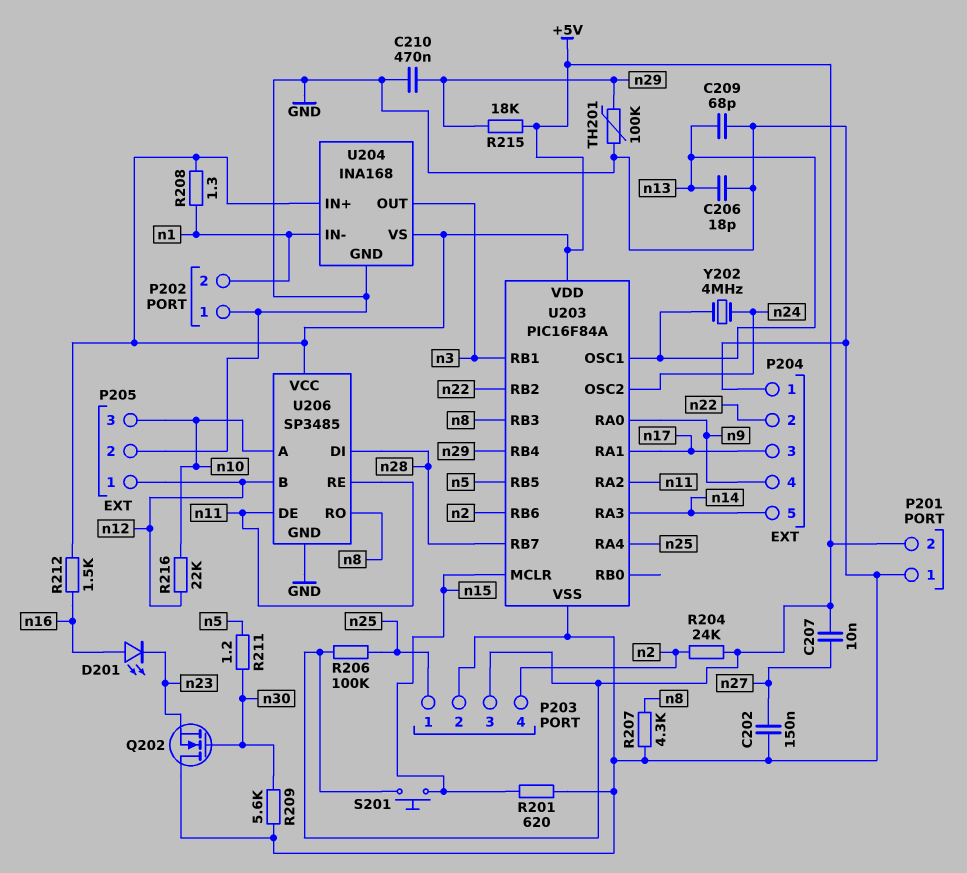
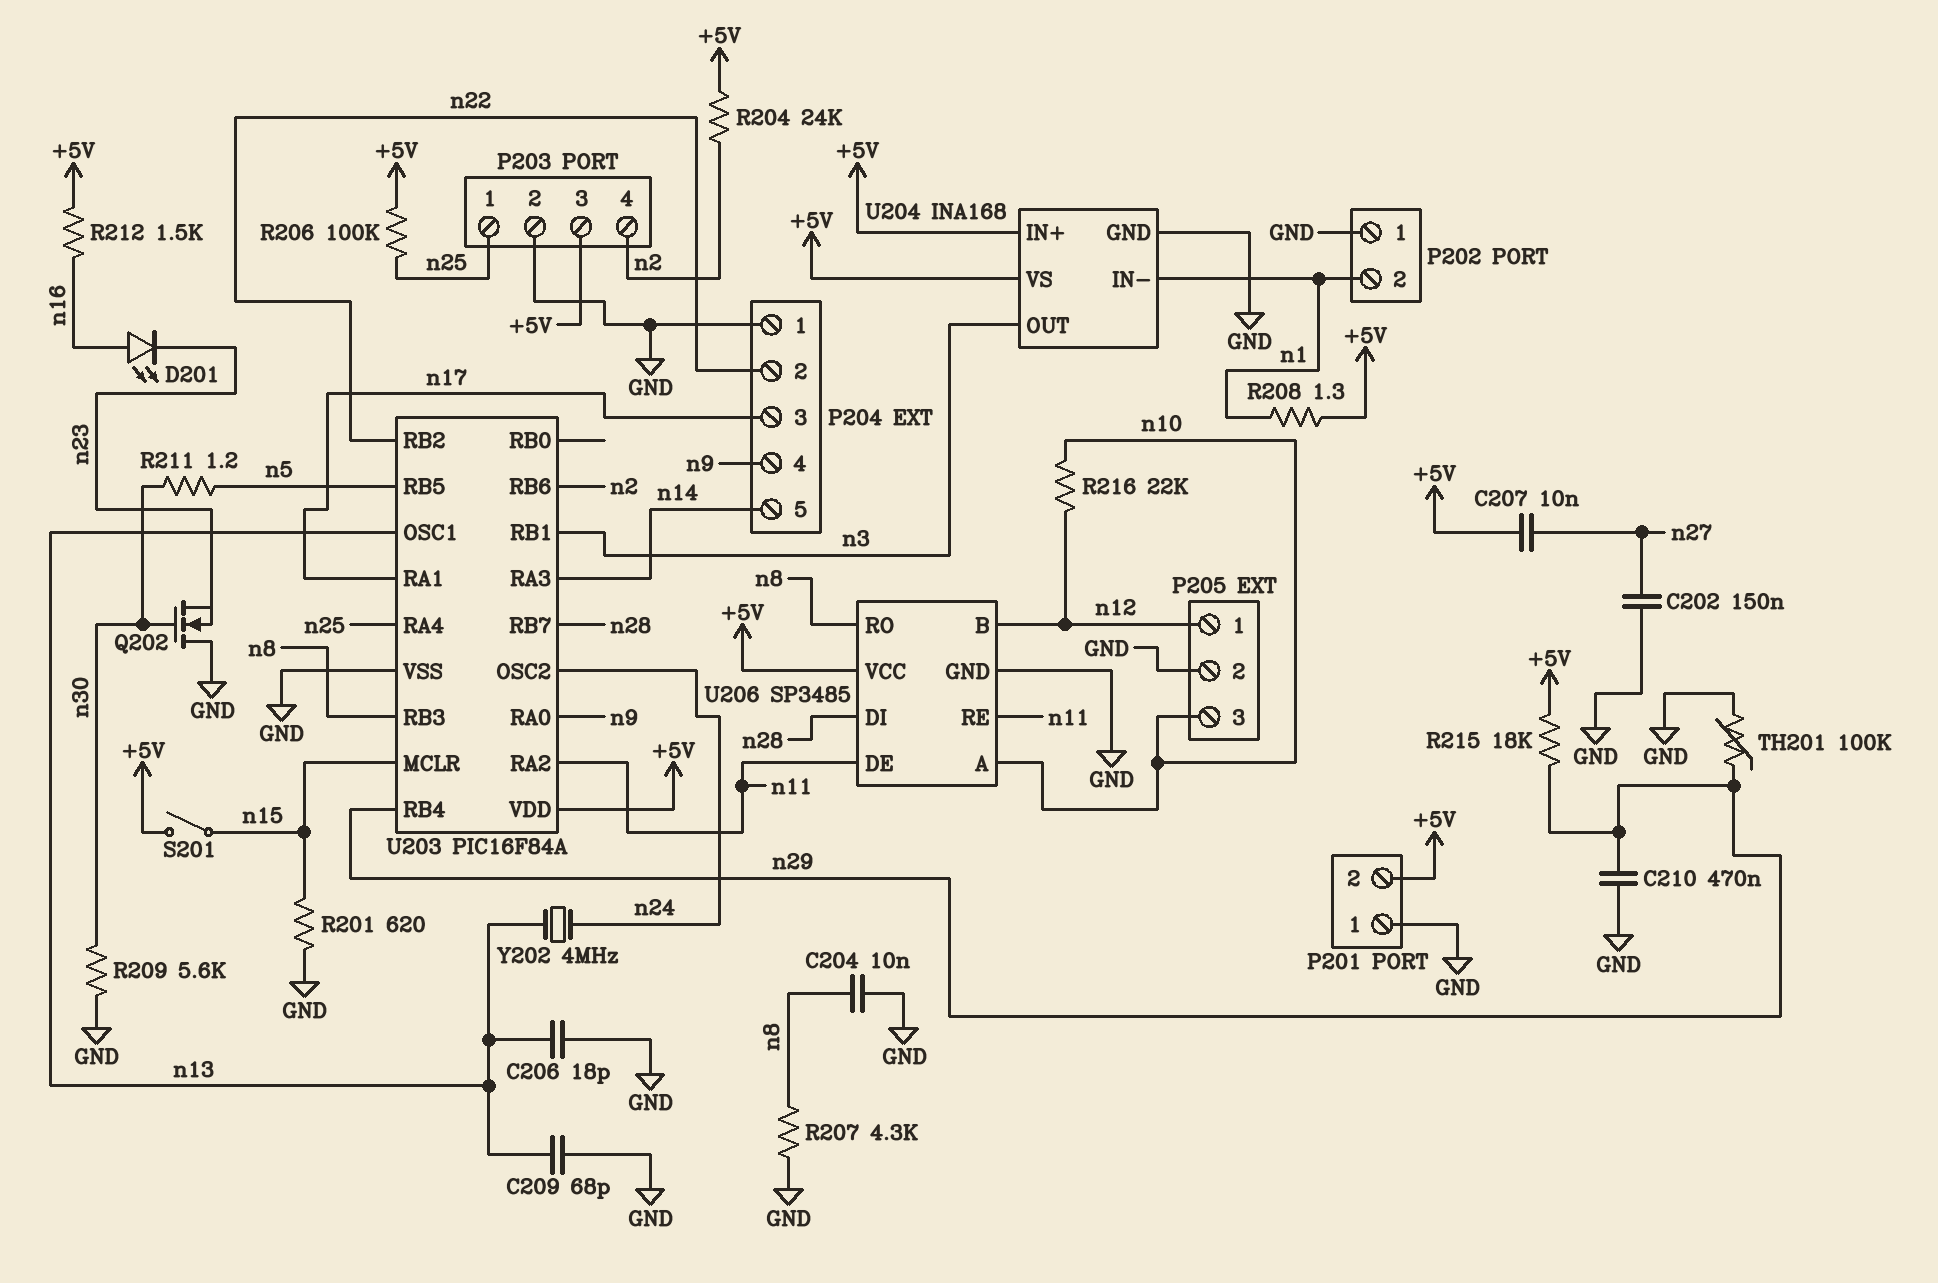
C204: none -> 10nF (GND, n8)
S201: button (+5V, n15) -> switch (+5V, n15)

